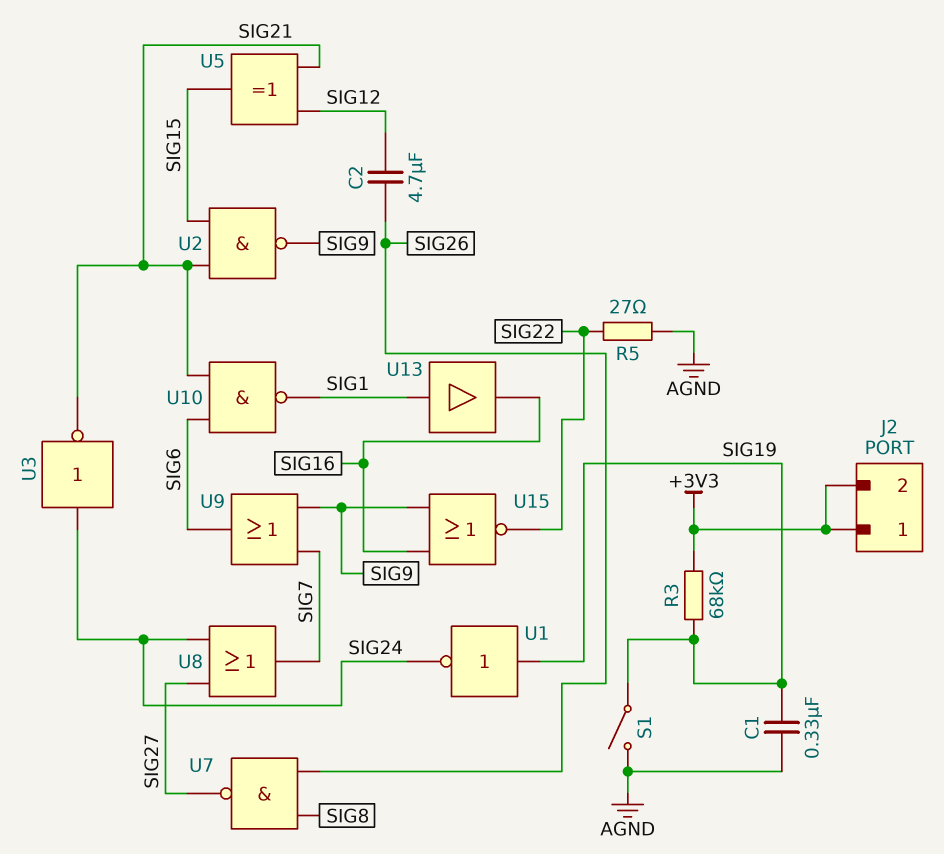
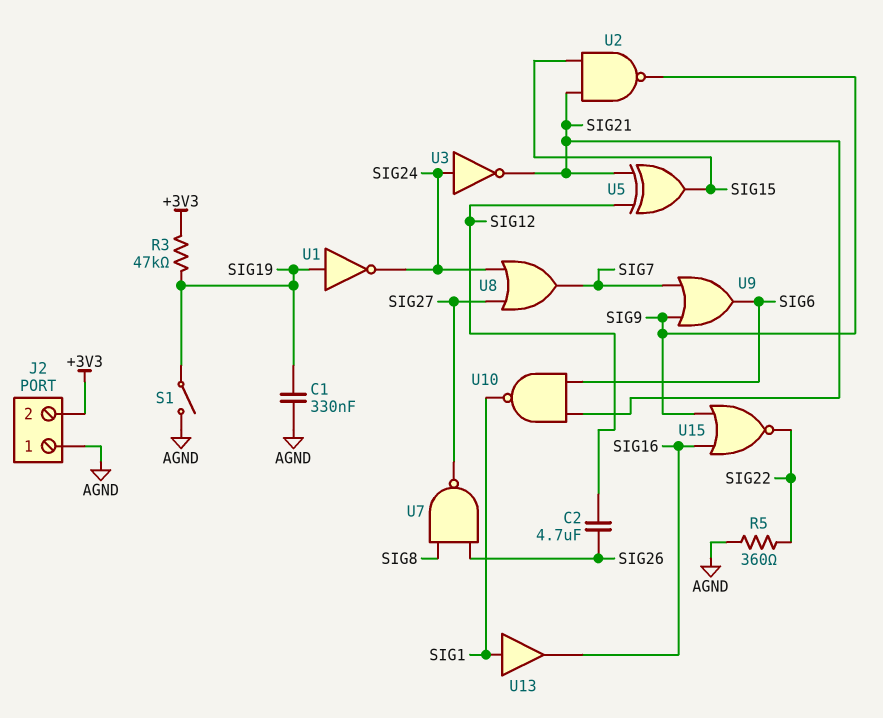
J2 pin 1: +3V3 -> AGND
R3: 68k (+3V3, SIG19) -> 47k (+3V3, SIG19)
R5: 27 (AGND, SIG22) -> 360 (AGND, SIG22)

